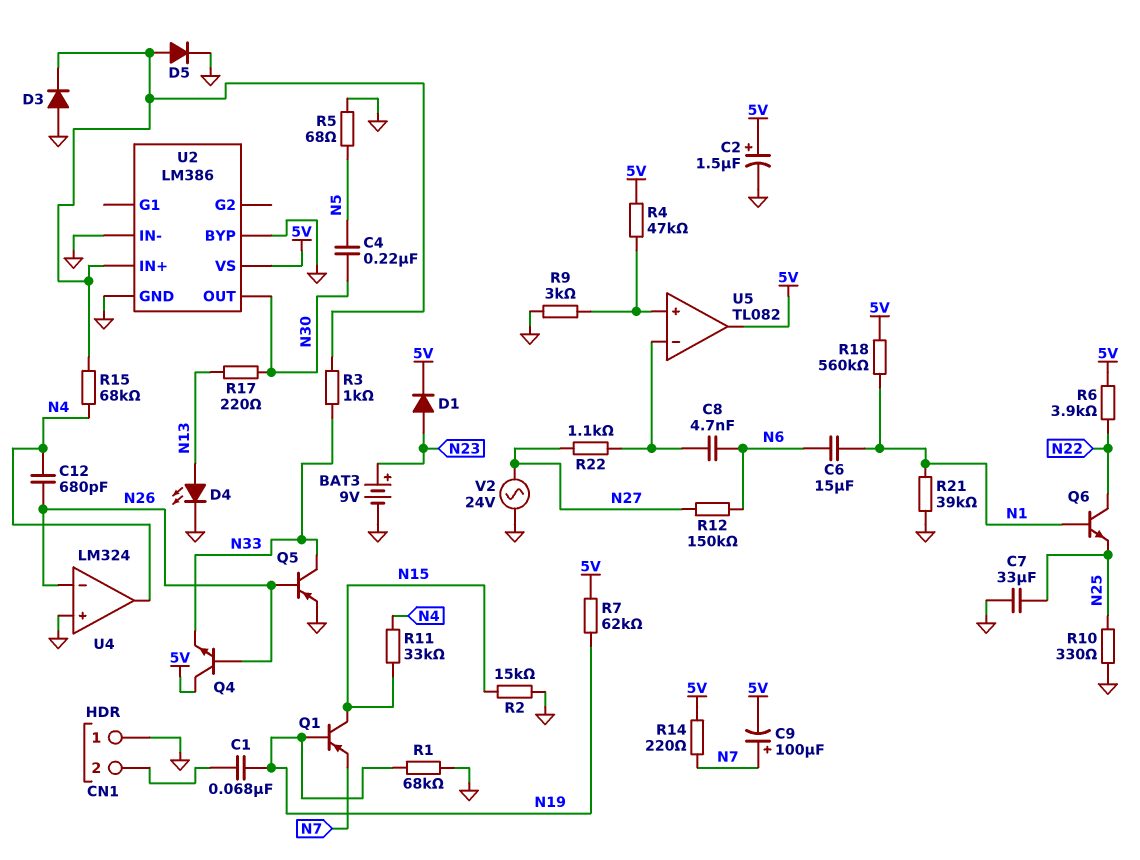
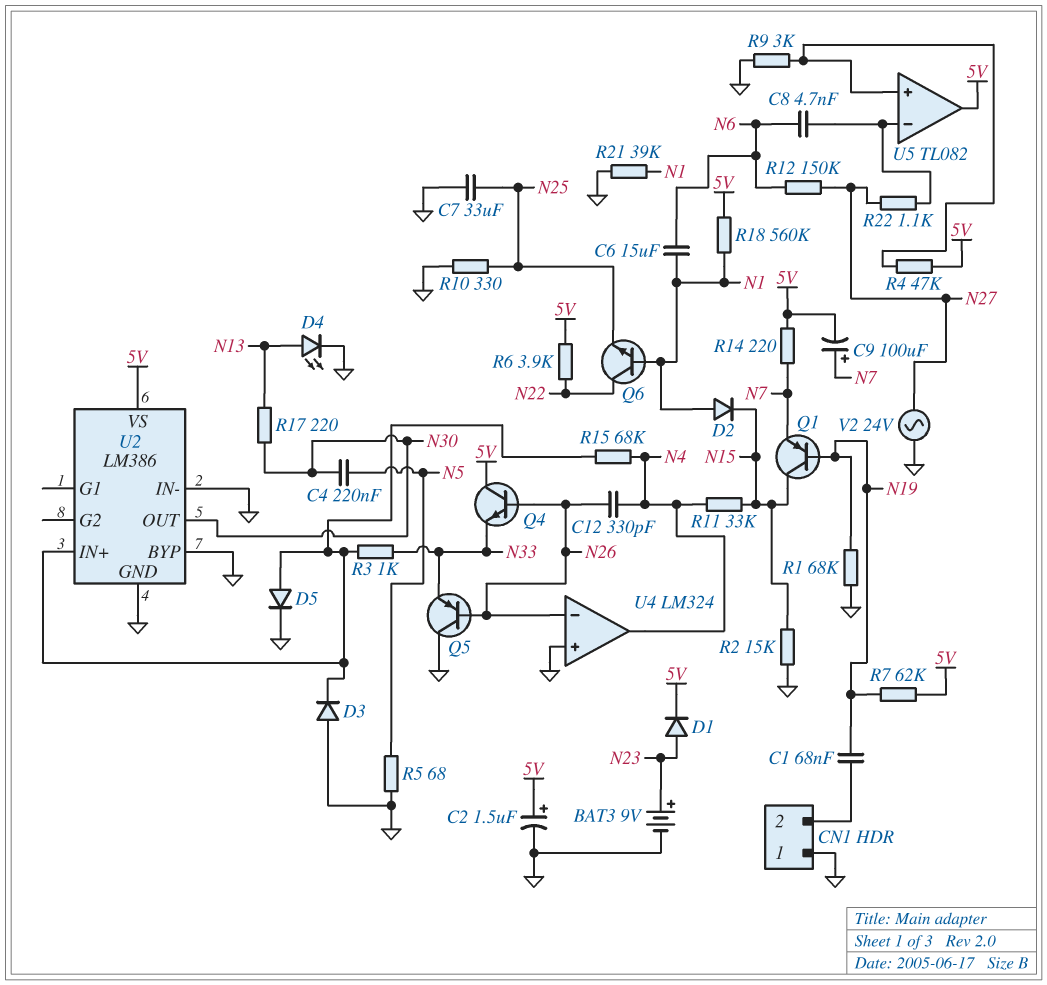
C12: 680pF (N4, N26) -> 330pF (N4, N26)
D2: none -> diode (A N1, K N15)
Q5: PNP (B N26, C N33, E GND) -> PNP (B N26, C GND, E N33)

